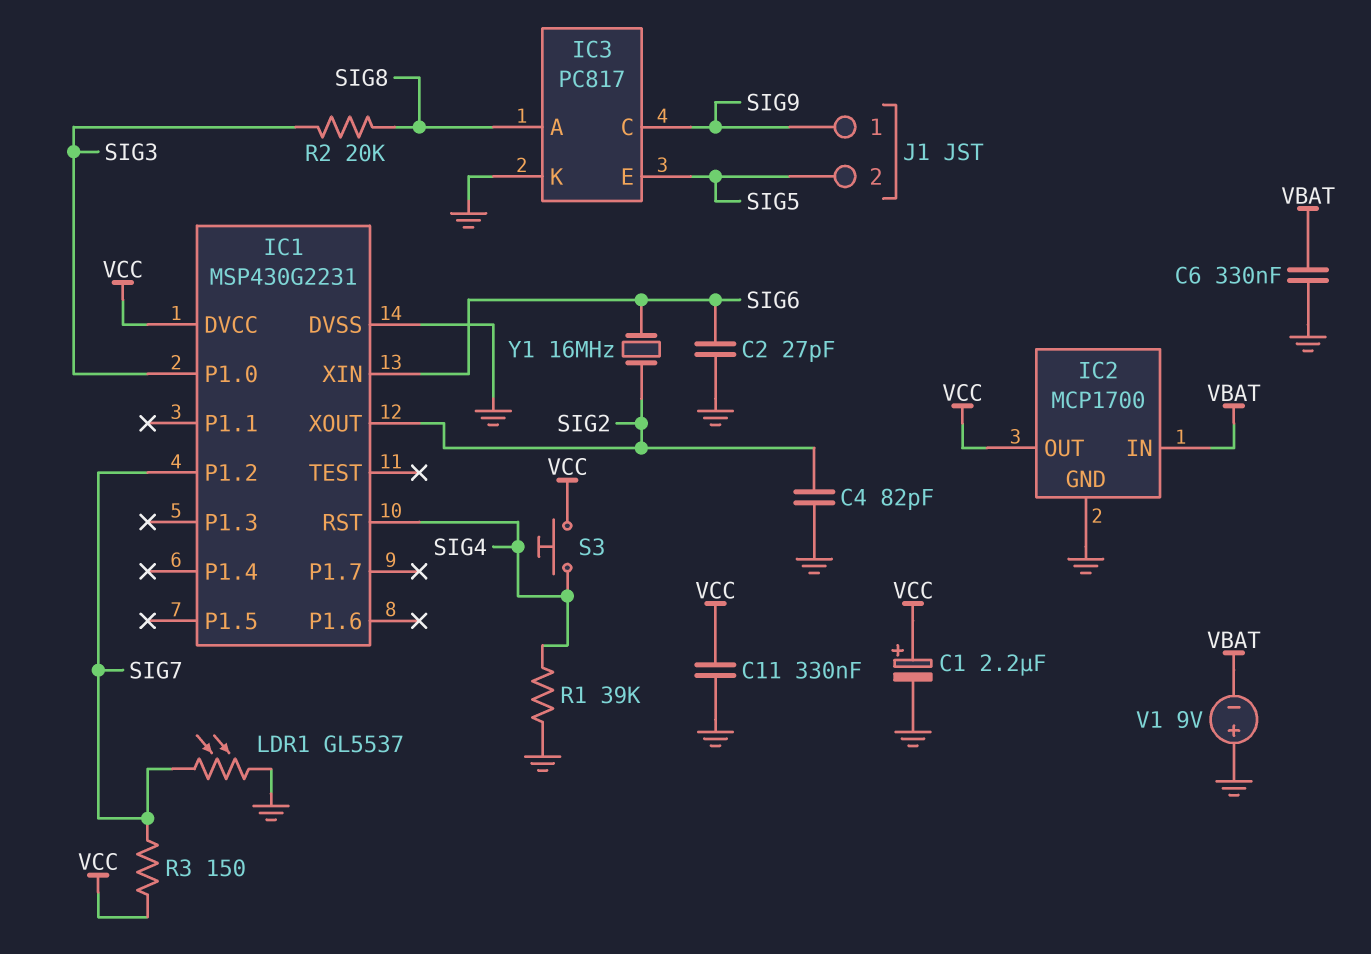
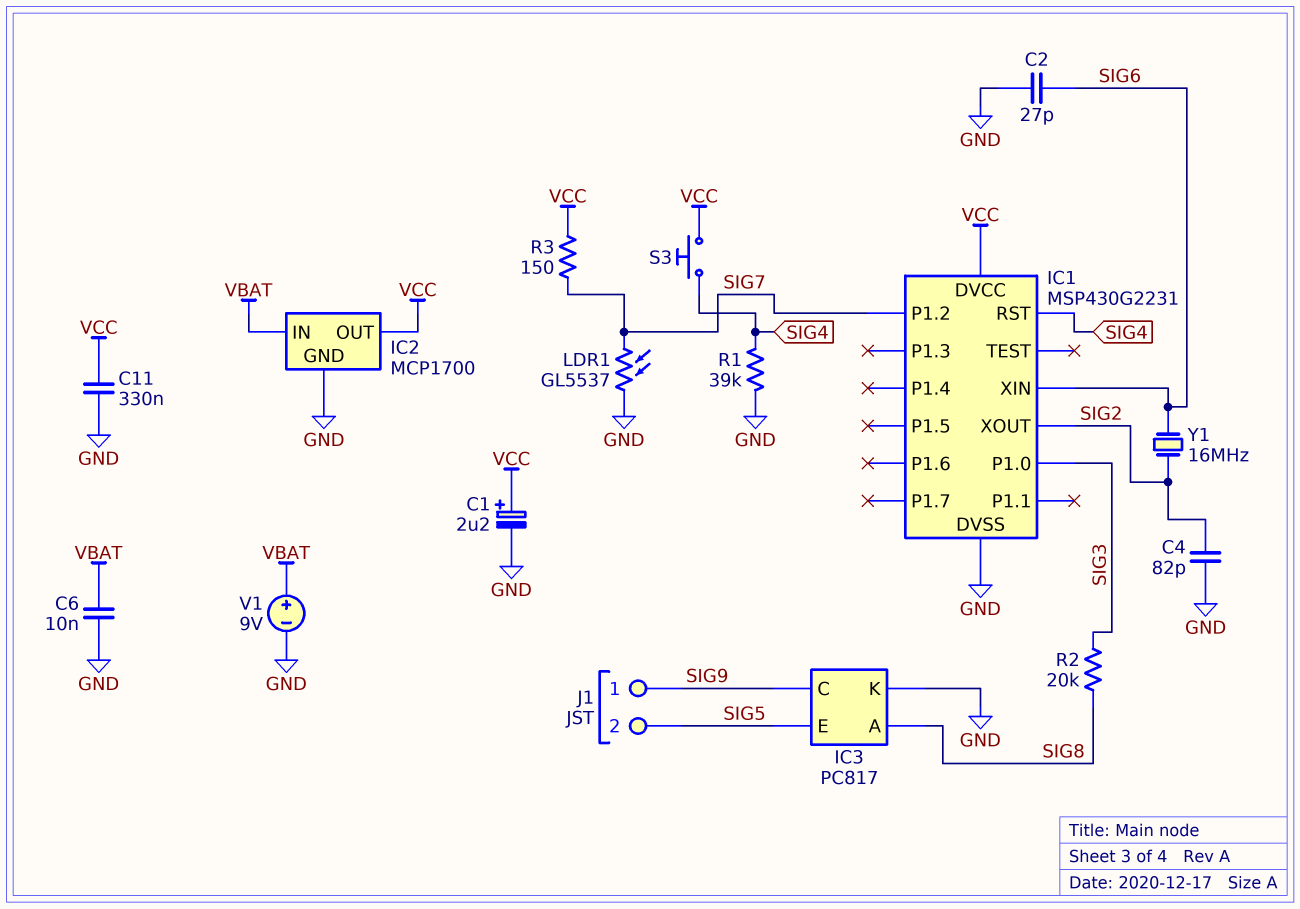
C6: 330nF (GND, VBAT) -> 10nF (GND, VBAT)
V1: 9V (plus GND, minus VBAT) -> 9V (plus VBAT, minus GND)

